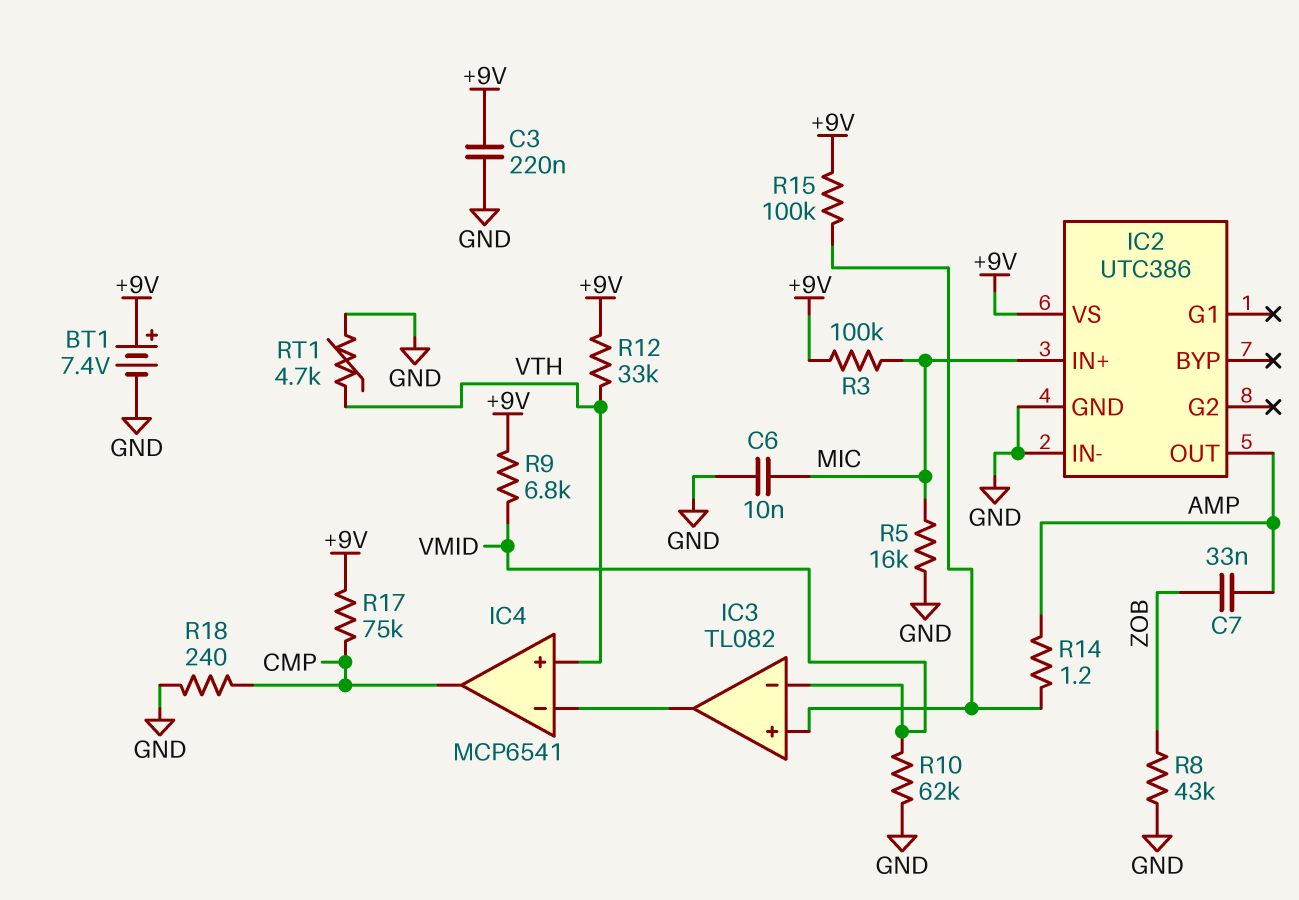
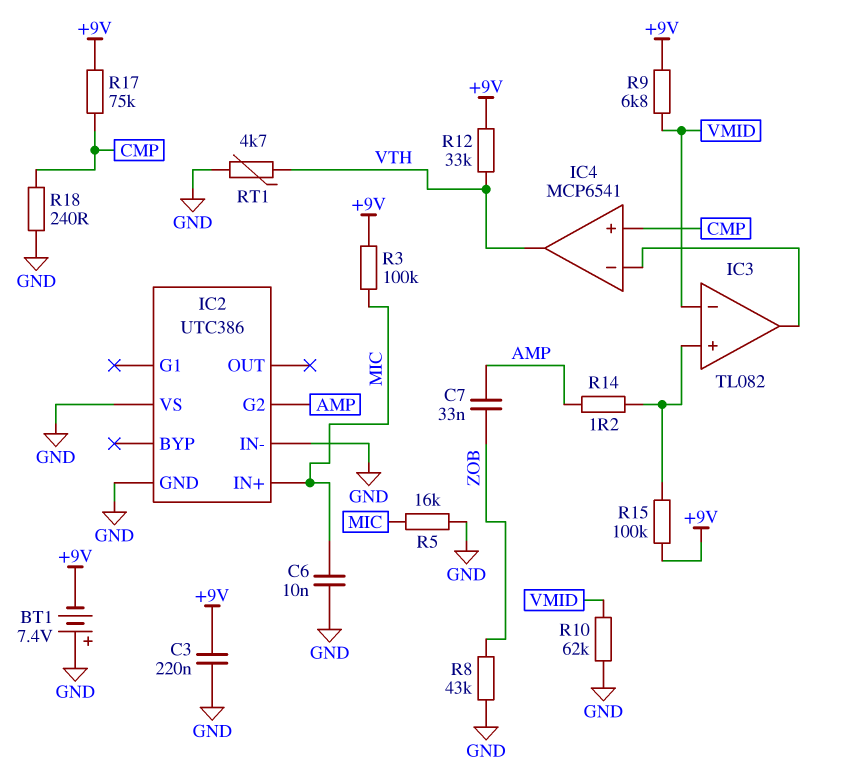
BT1: 7.4V (plus +9V, minus GND) -> 7.4V (plus GND, minus +9V)
IC2 pin G2: none -> AMP
IC2 pin OUT: AMP -> none
IC2 pin VS: +9V -> GND
IC4 pin in+: VTH -> CMP
IC4 pin out: CMP -> VTH

